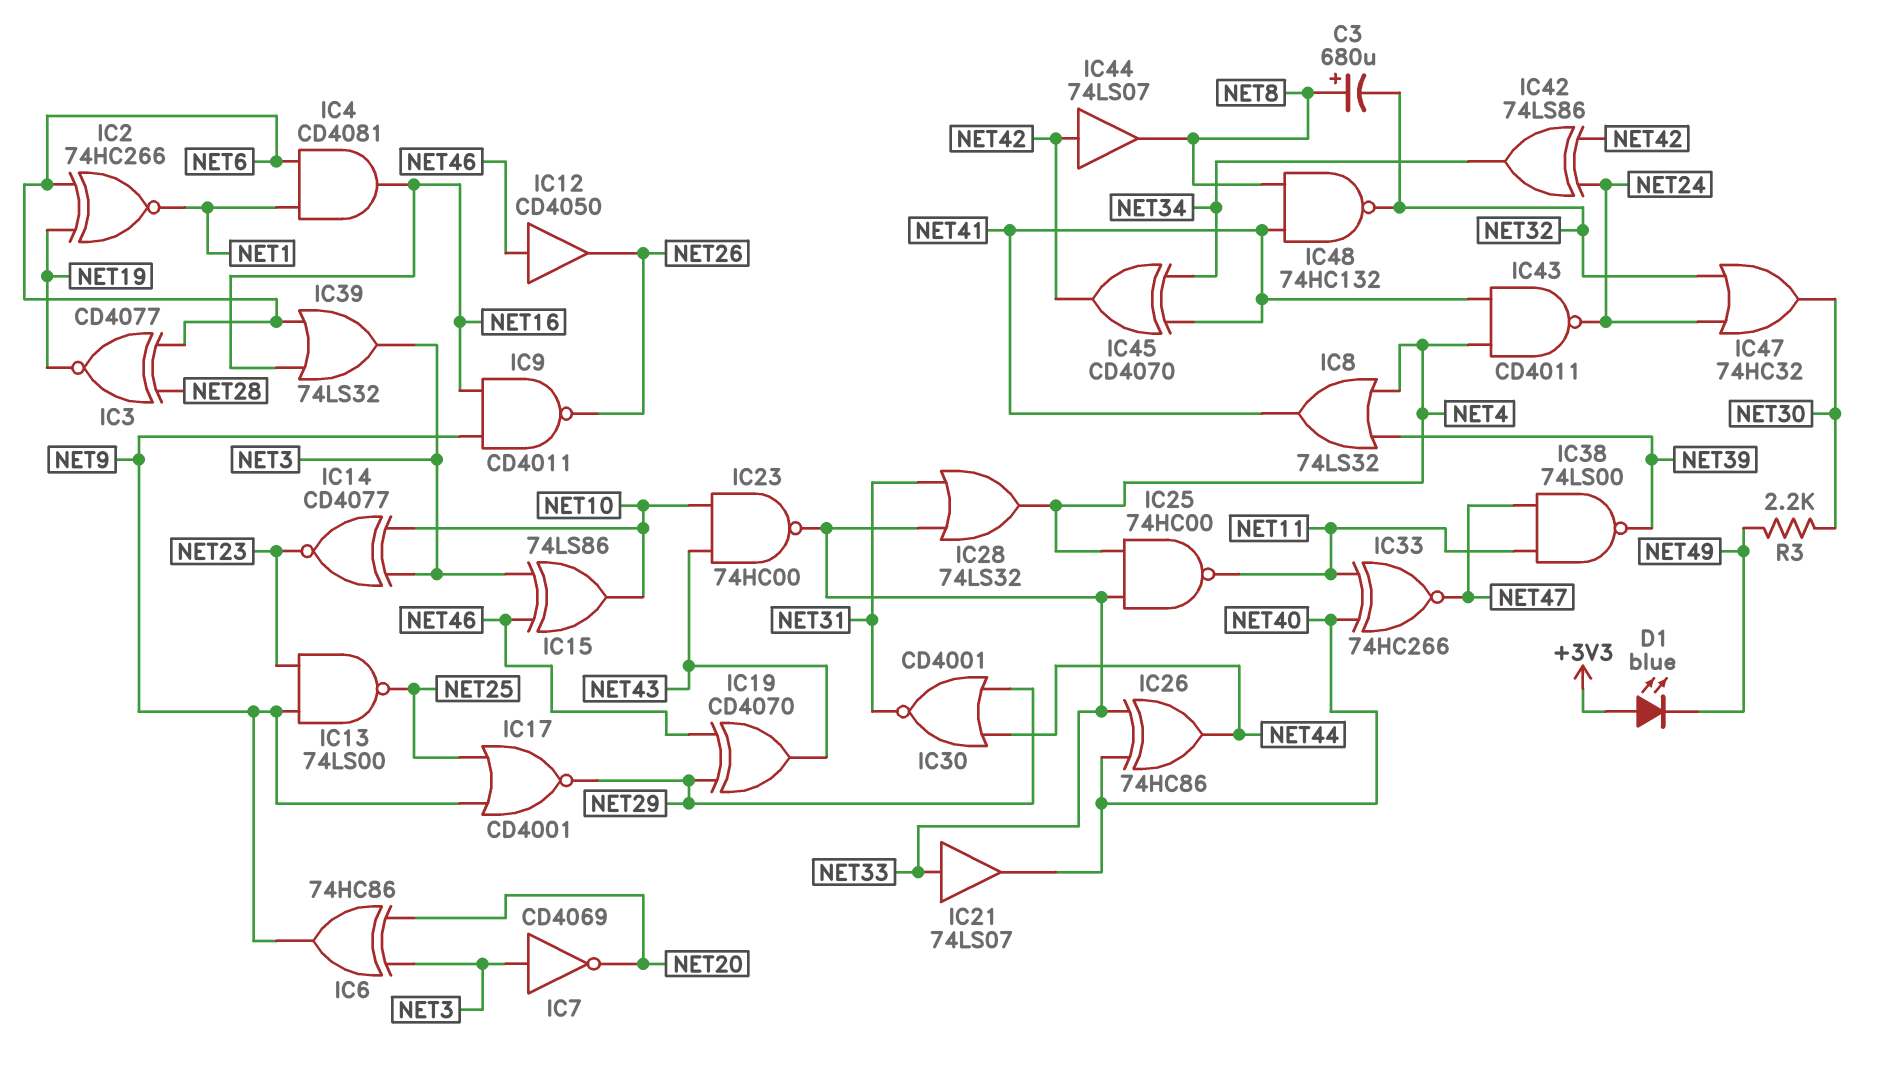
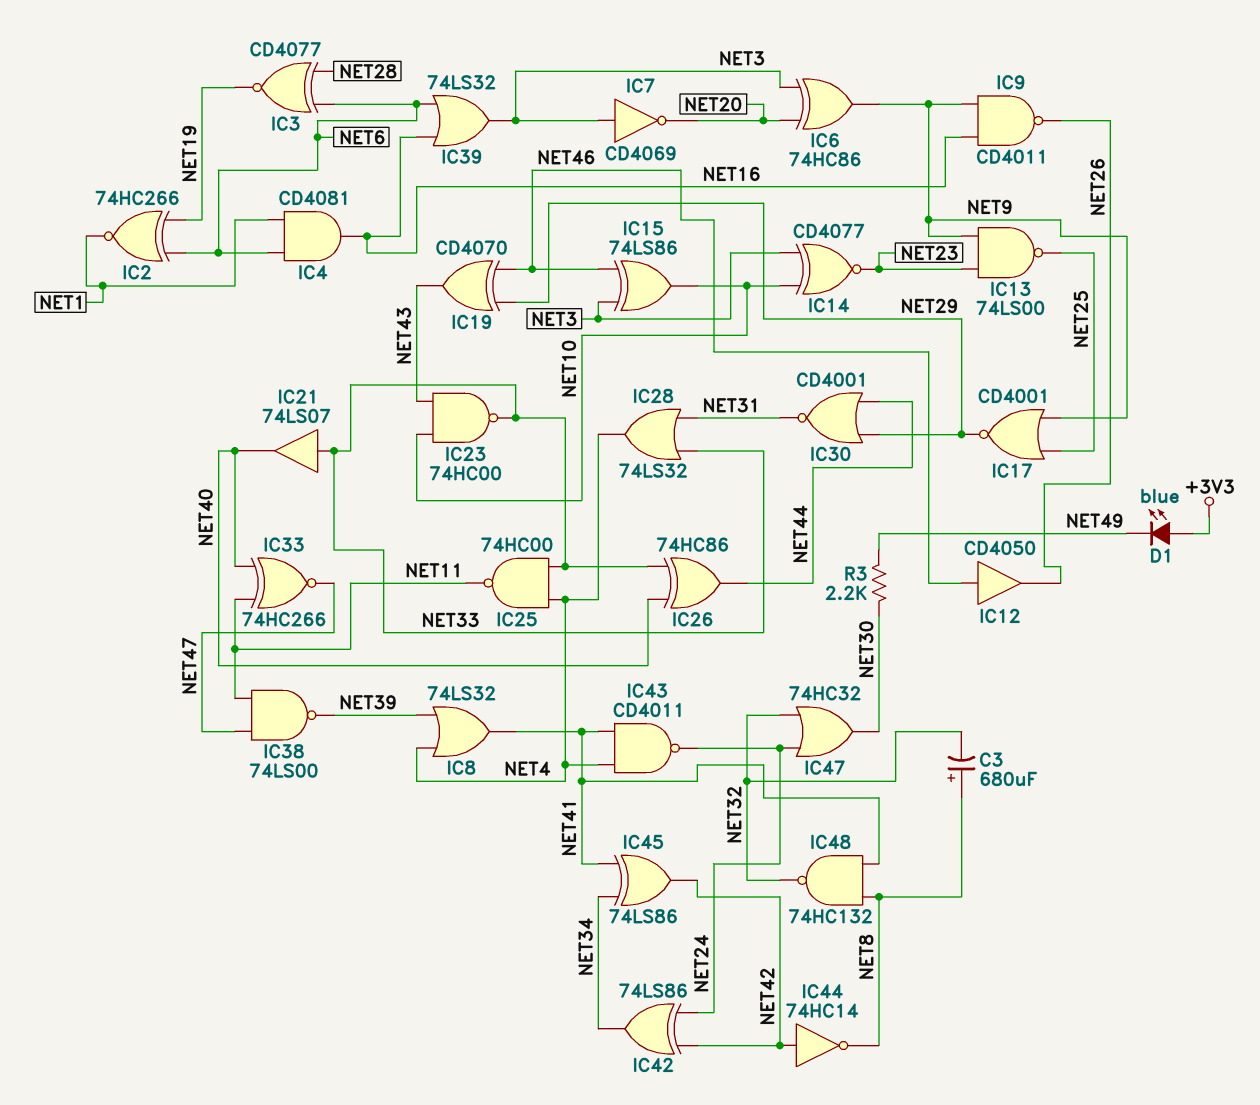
IC44: buffer 74LS07 (in NET42, out NET8) -> NOT 74HC14 (in NET42, out NET8)
IC45: XOR CD4070 (in NET34, in NET41, out NET42) -> XOR 74LS86 (in NET34, in NET41, out NET42)

